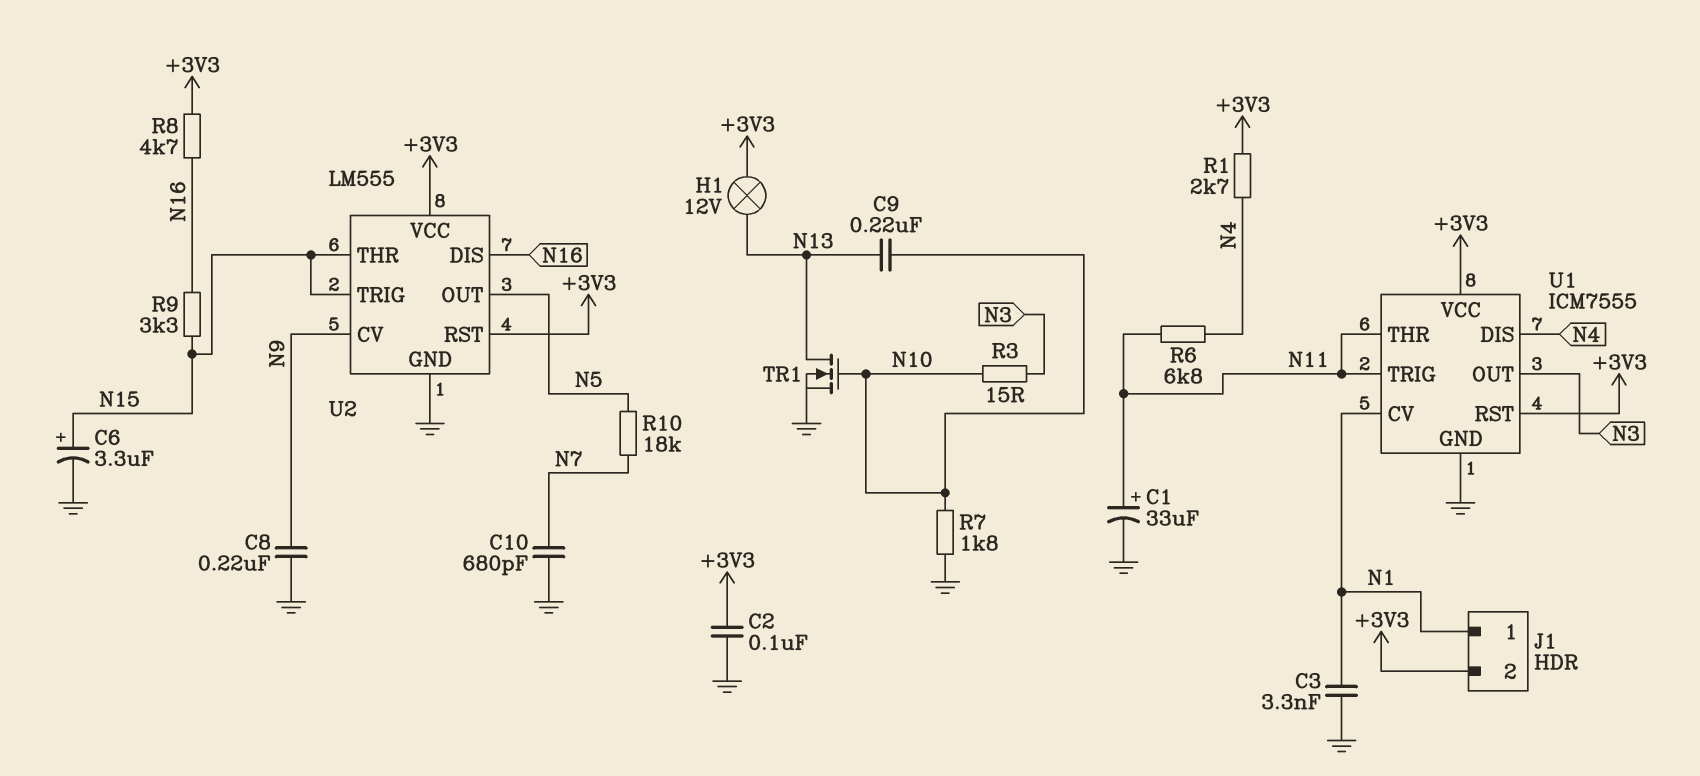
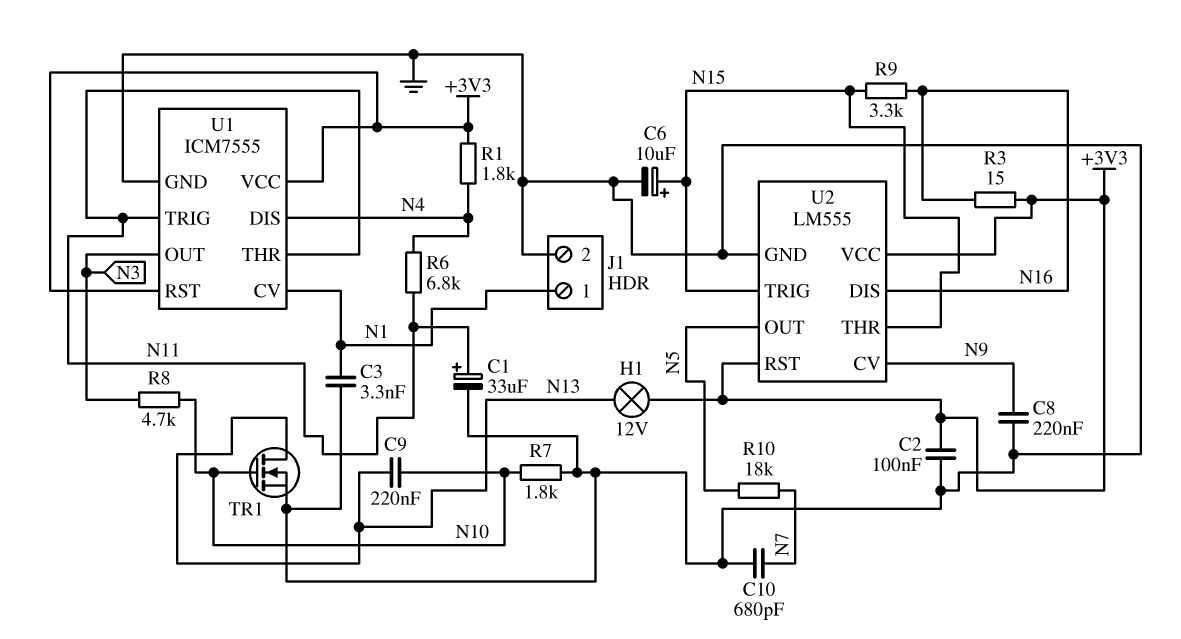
C6: 3.3uF (plus N15, minus GND) -> 10uF (plus N15, minus GND)
J1 pin 2: +3V3 -> GND
R1: 2.7k (+3V3, N4) -> 1.8k (+3V3, N4)
R3: 15 (N3, N10) -> 15 (+3V3, N16)
R8: 4.7k (+3V3, N16) -> 4.7k (N3, N10)

